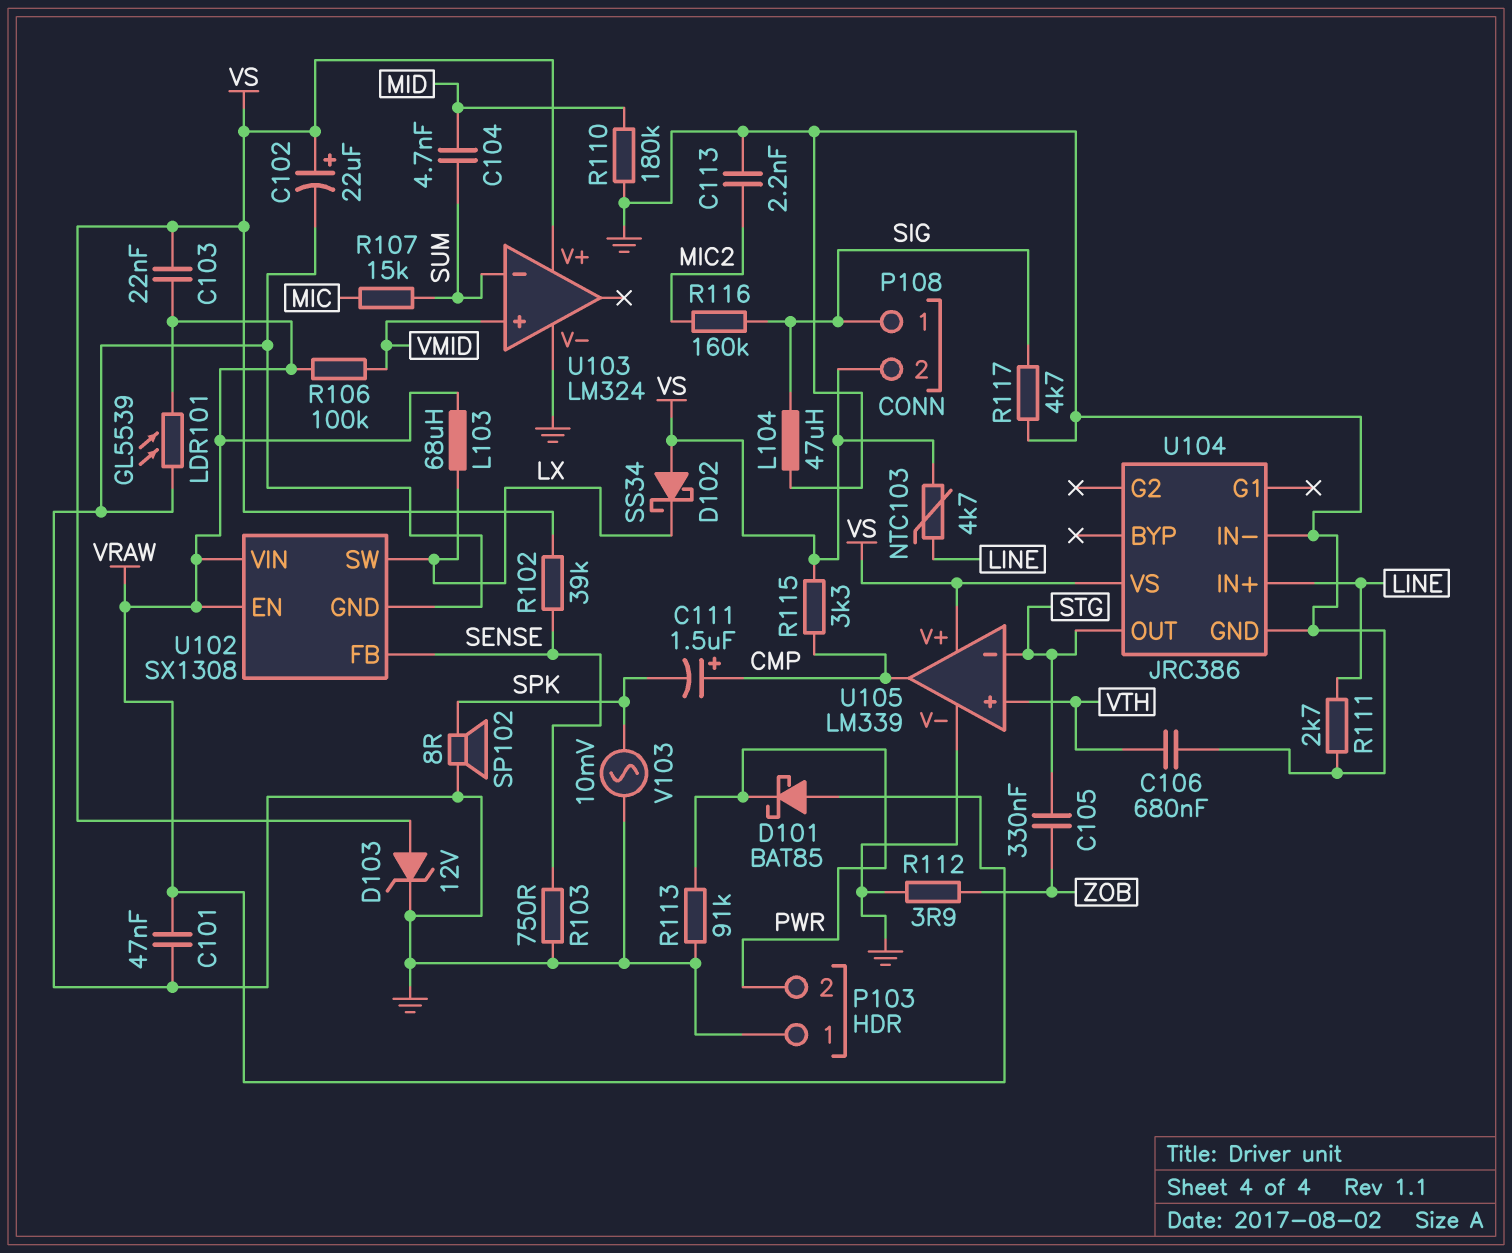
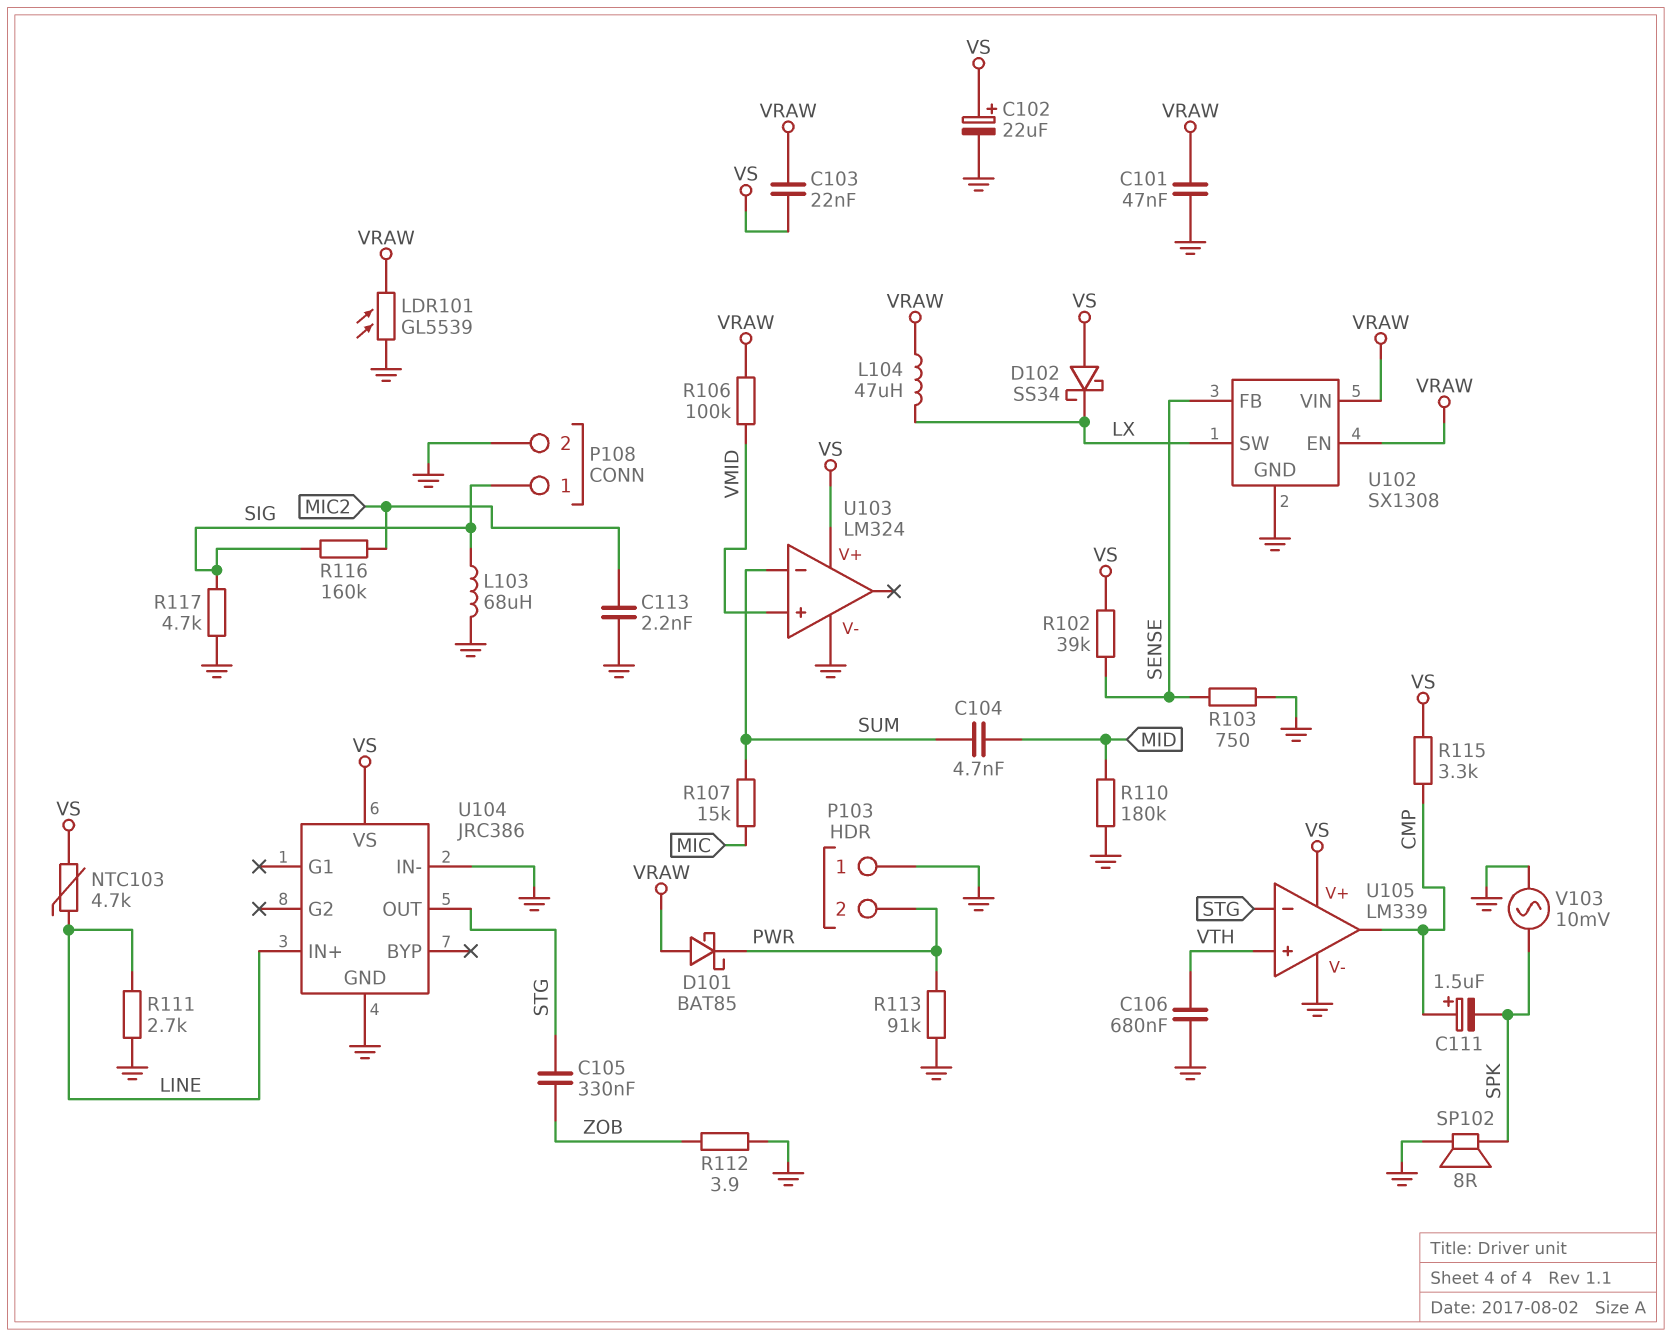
D103: zener 12V (A VS, K GND) -> none
L103: 68uH (LX, VRAW) -> 68uH (GND, SIG)
L104: 47uH (GND, SIG) -> 47uH (LX, VRAW)
P108 pin 2: VS -> GND

